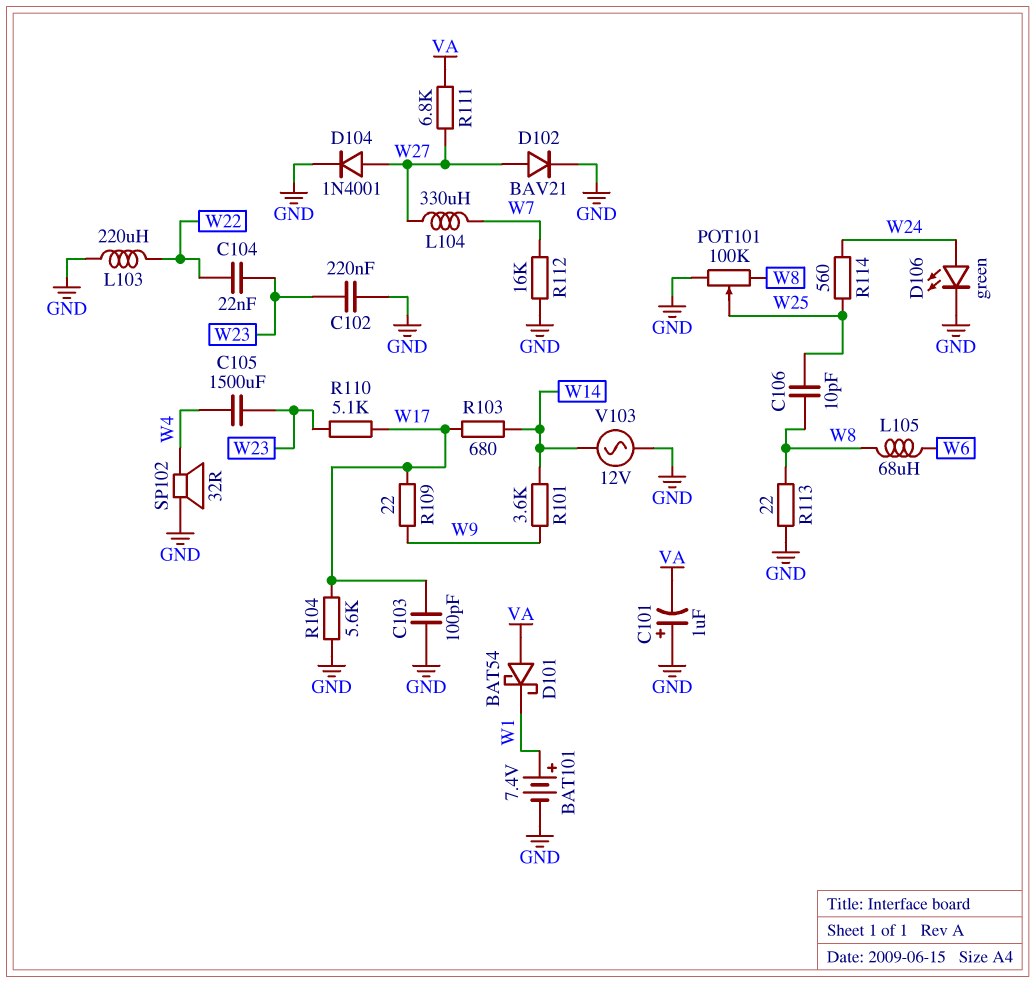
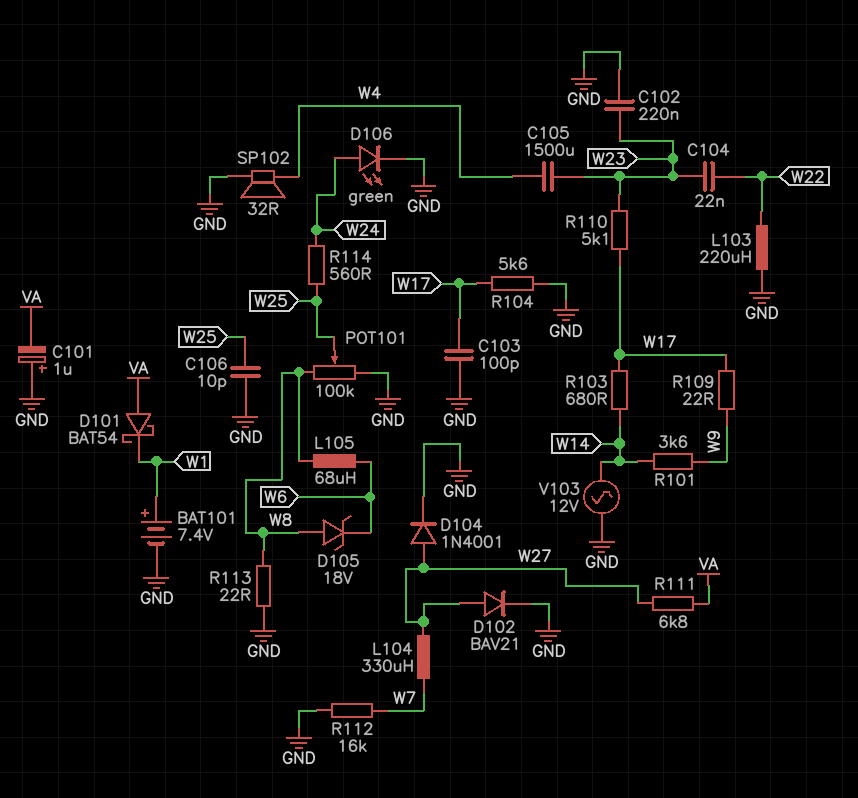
C106: 10pF (W8, W25) -> 10pF (GND, W25)
D105: none -> zener 18V (A W8, K W6)

